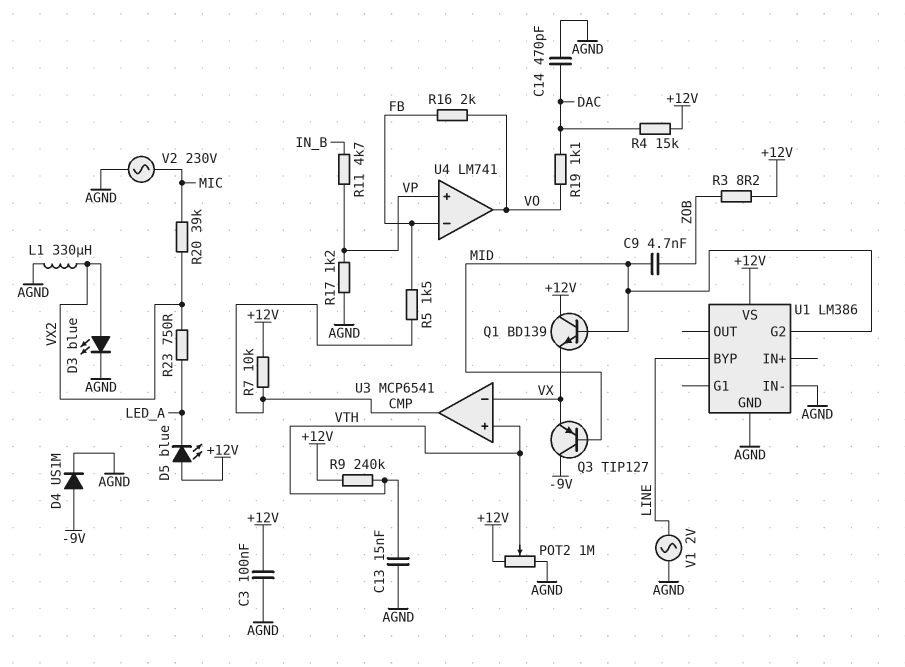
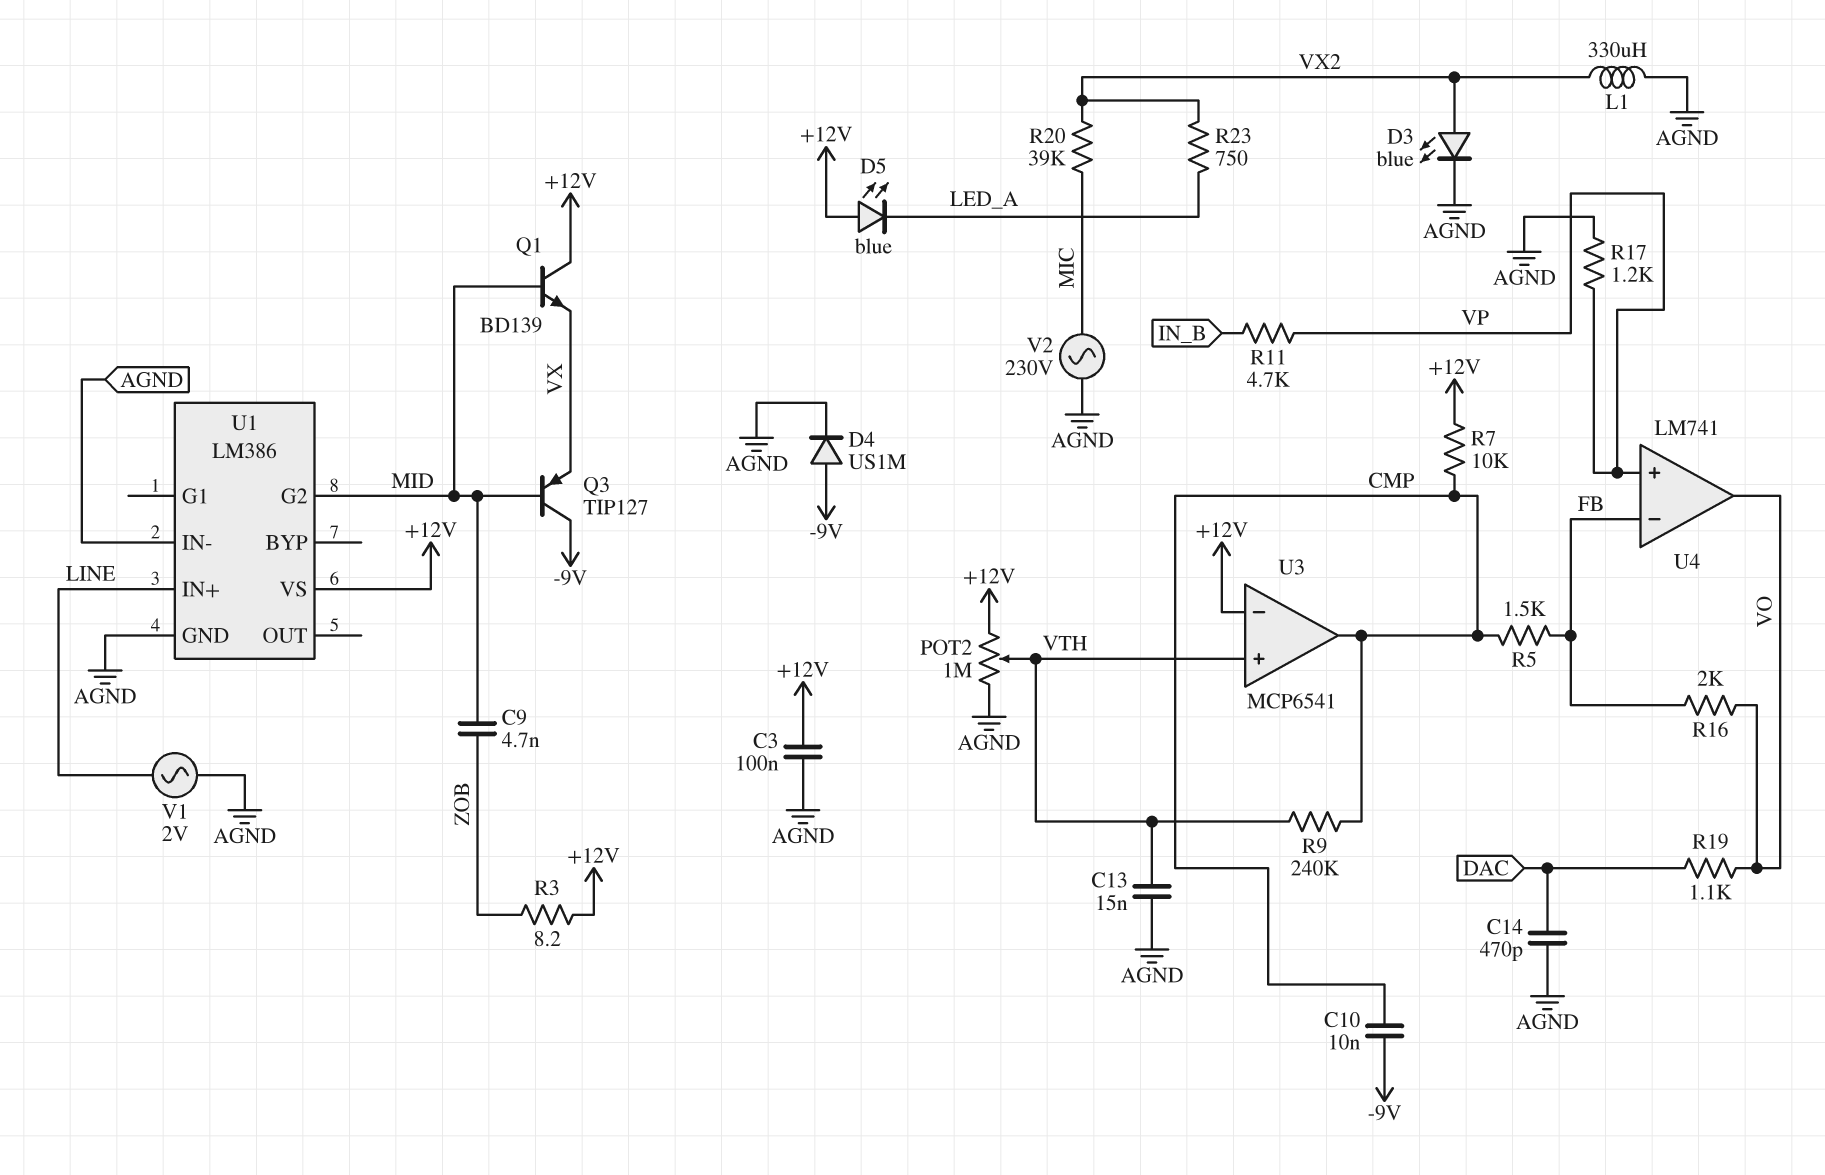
C10: none -> 10nF (-9V, CMP)
R4: 15k (+12V, DAC) -> none
R9: 240k (+12V, VTH) -> 240k (CMP, VTH)
U1 pin BYP: LINE -> none
U1 pin IN+: none -> LINE
U3 pin in-: VX -> +12V

